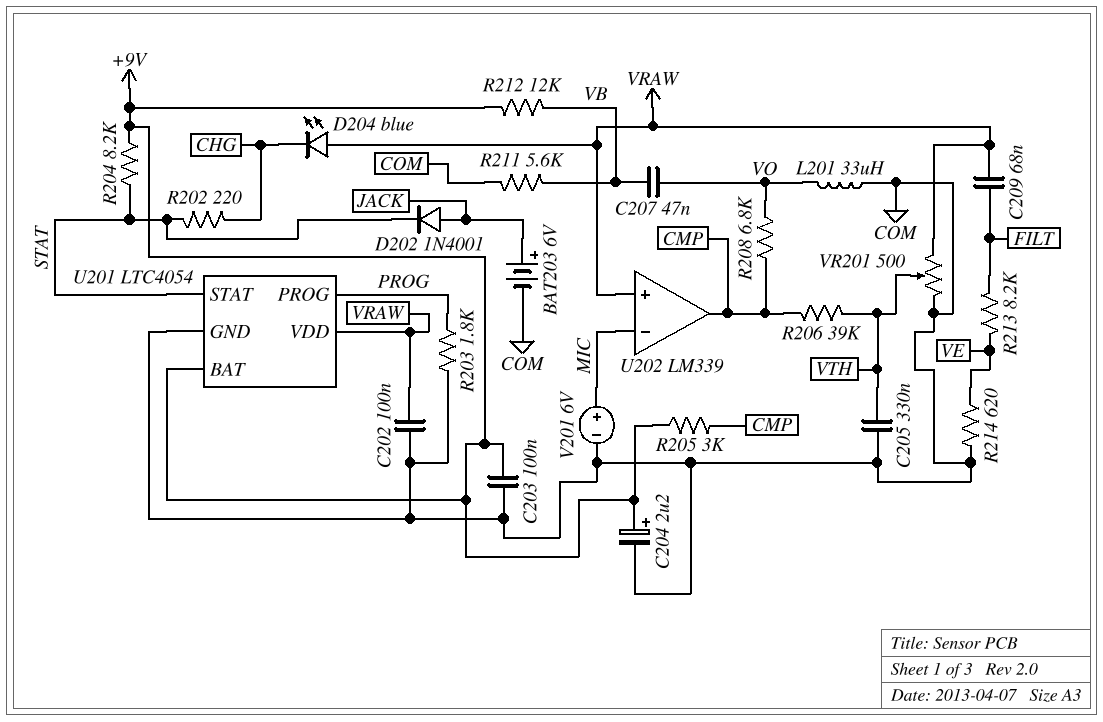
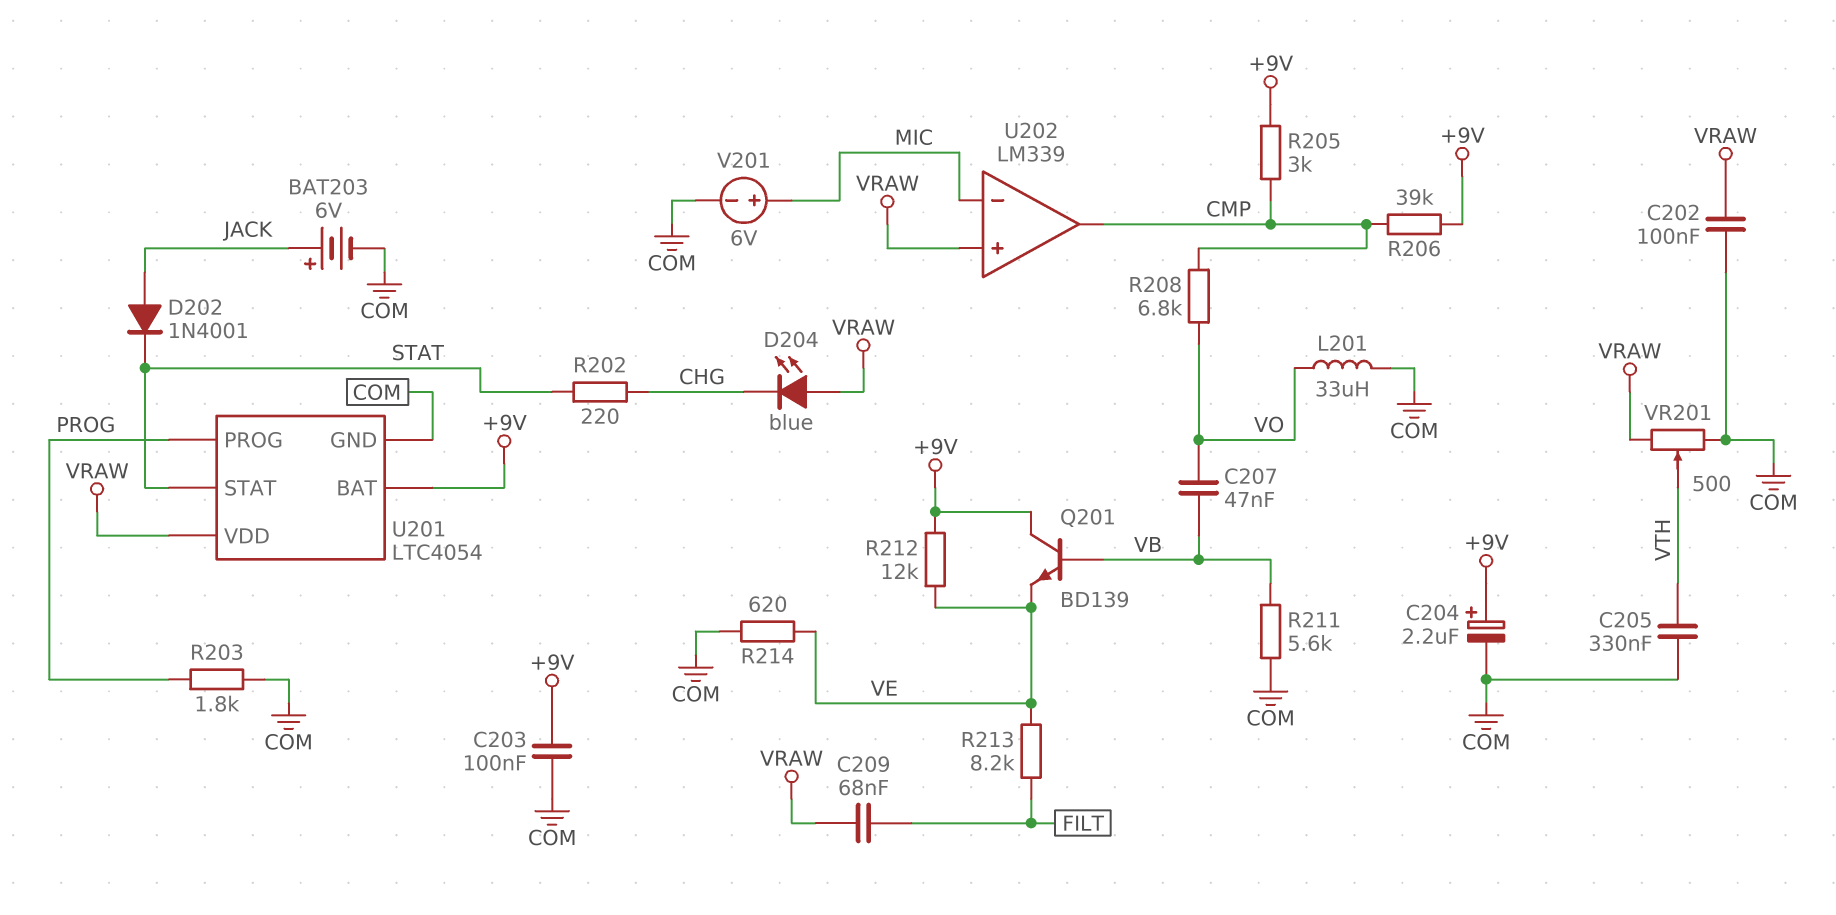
Q201: none -> NPN BD139 (B VB, C +9V, E VE)
R204: 8.2k (+9V, STAT) -> none
R206: 39k (CMP, VTH) -> 39k (+9V, CMP)
R212: 12k (+9V, VB) -> 12k (+9V, VE)

